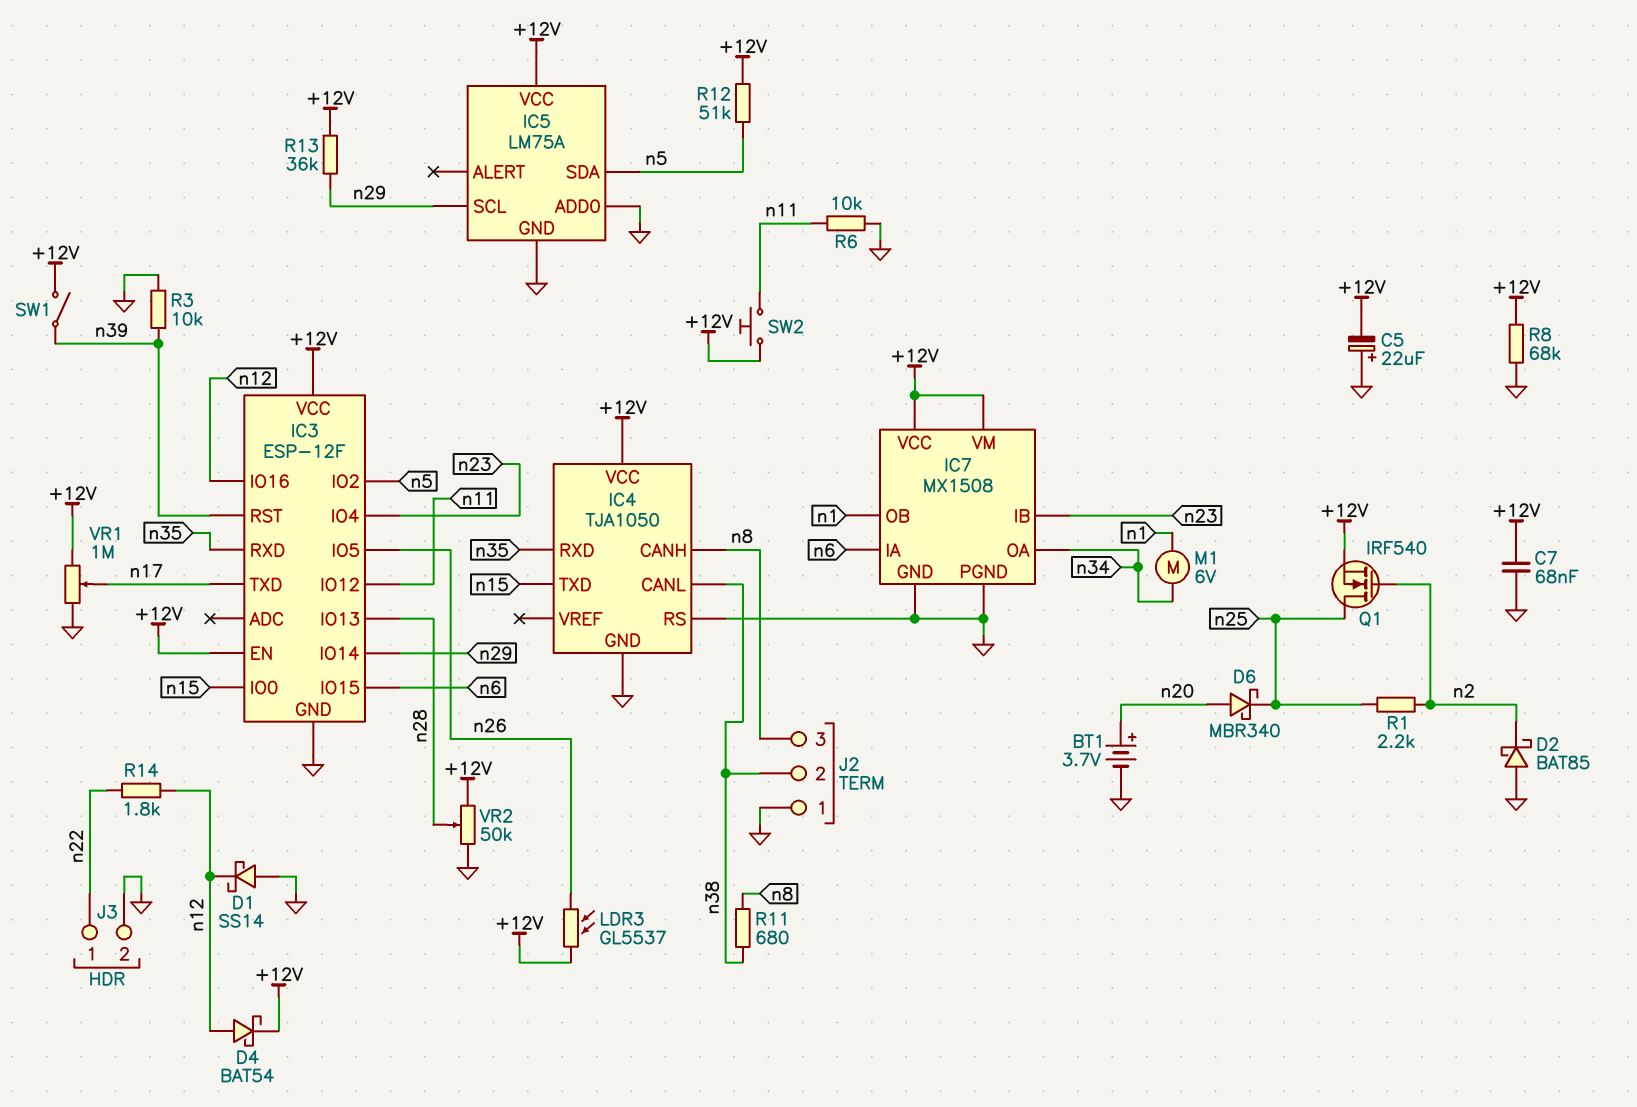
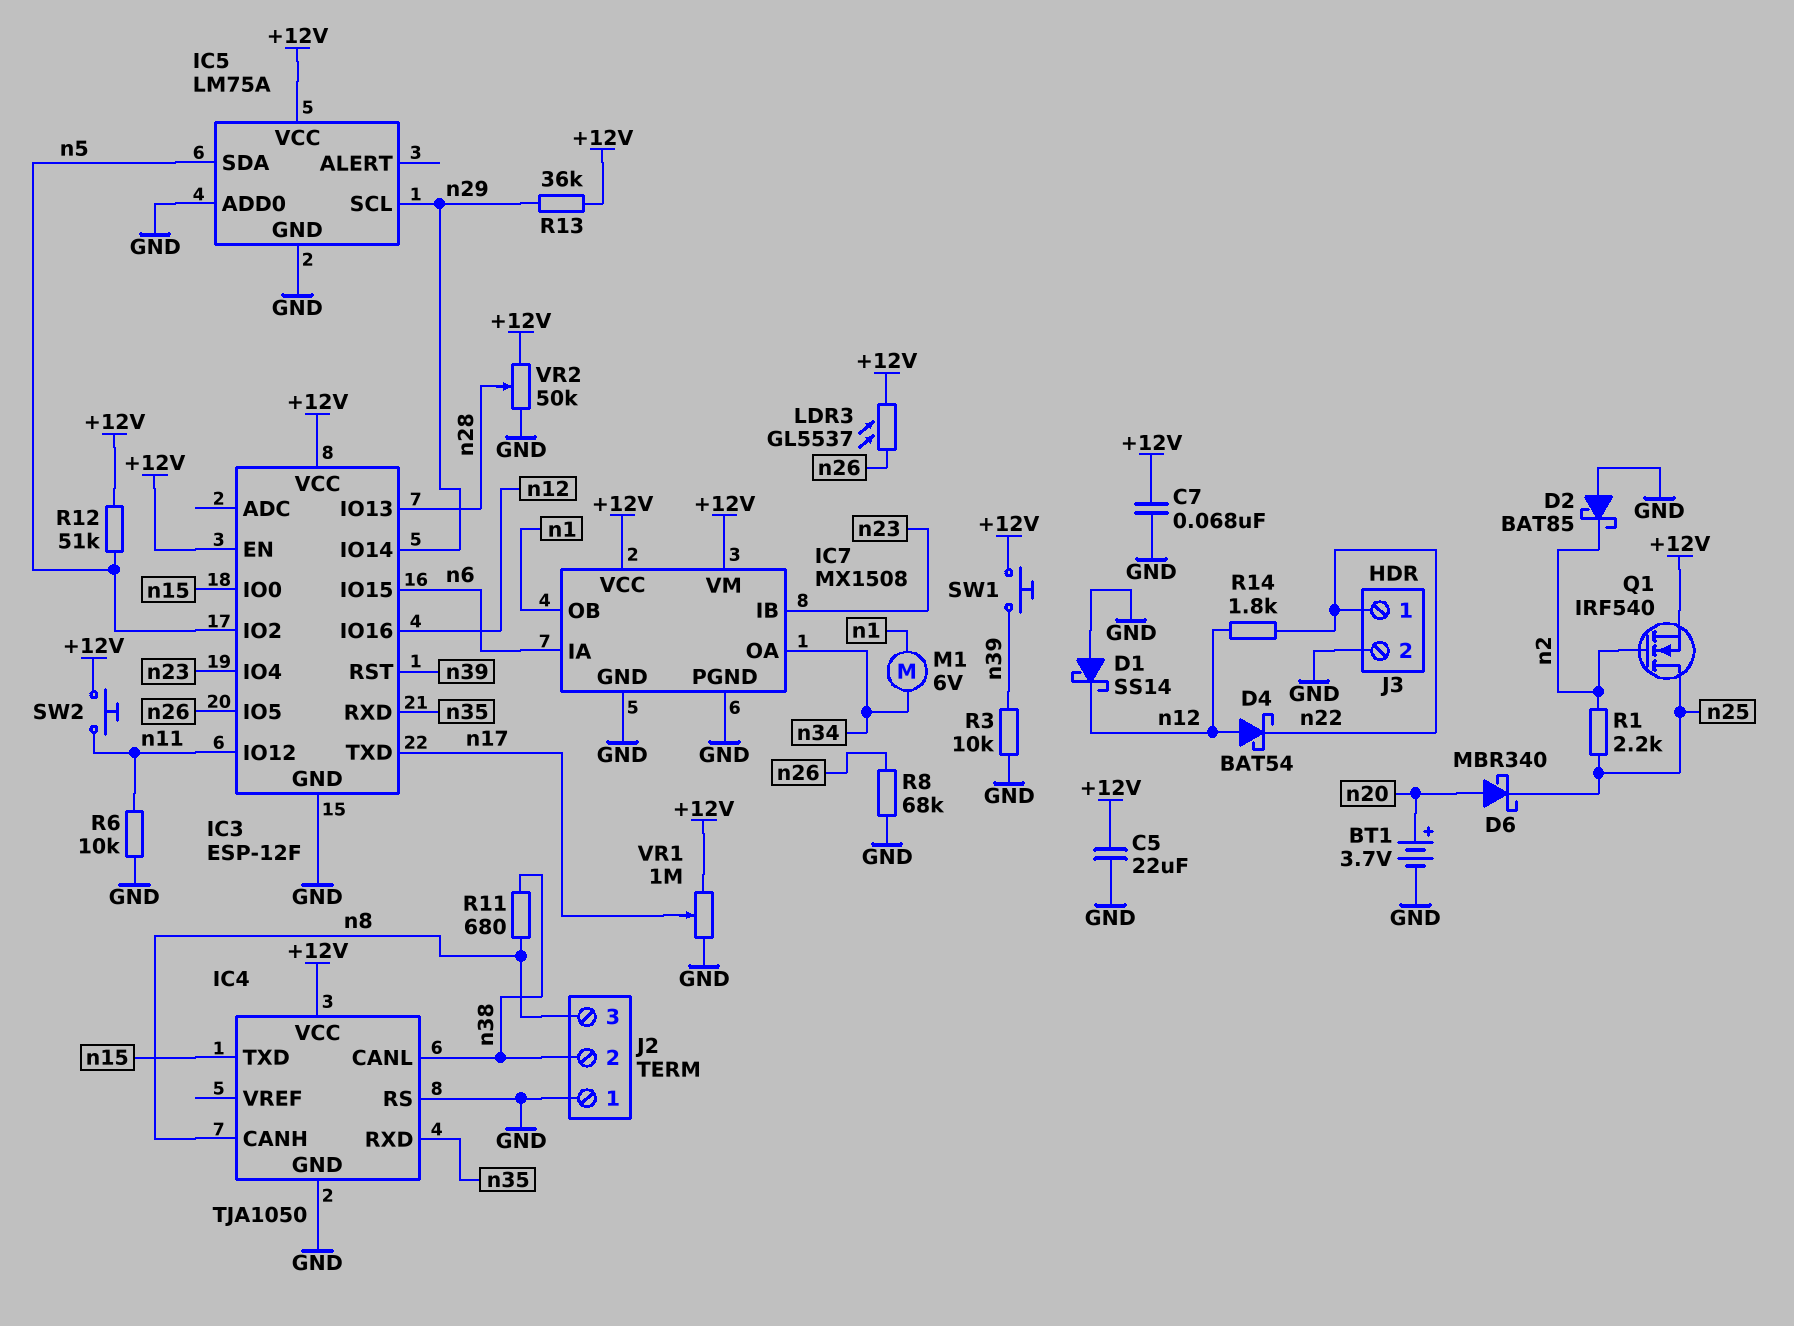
C5: 22uF (plus GND, minus +12V) -> 22uF (+12V, GND)
D4: schottky BAT54 (A n12, K +12V) -> schottky BAT54 (A n12, K n22)
R8: 68k (+12V, GND) -> 68k (GND, n26)
SW1: switch (+12V, n39) -> button (+12V, n39)

